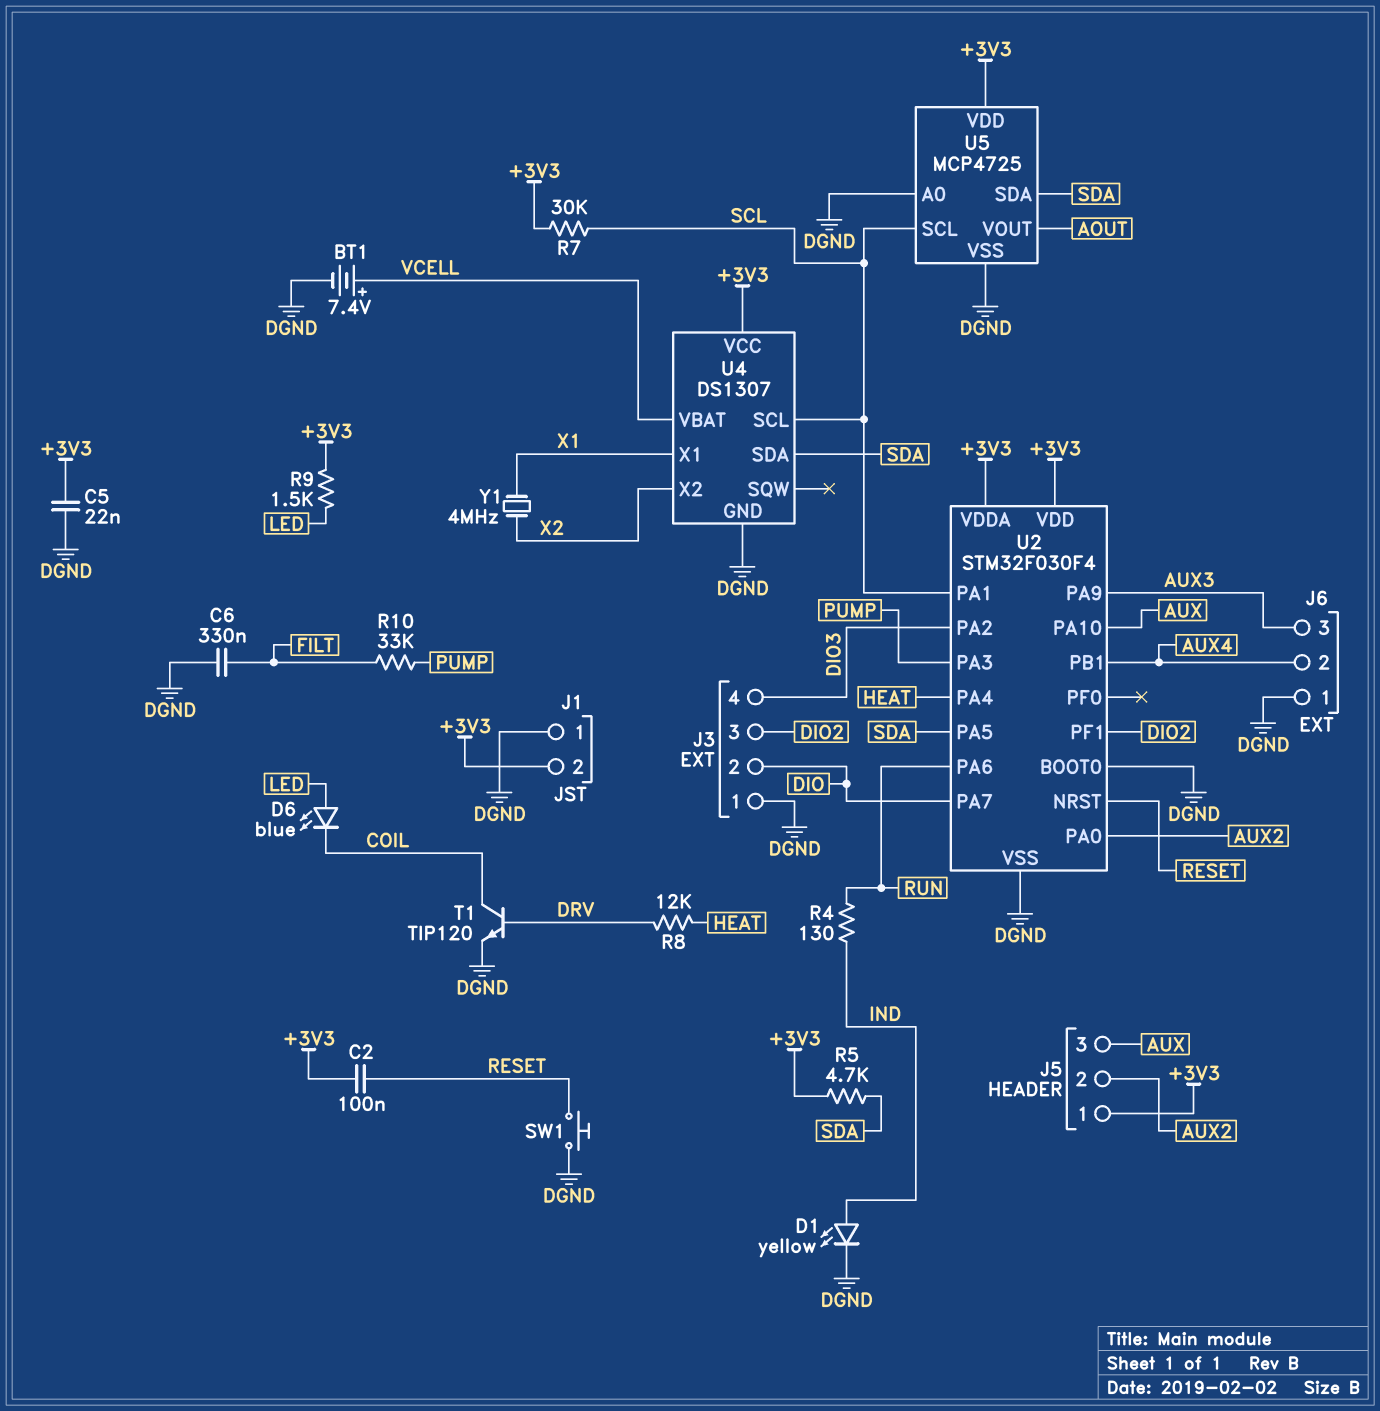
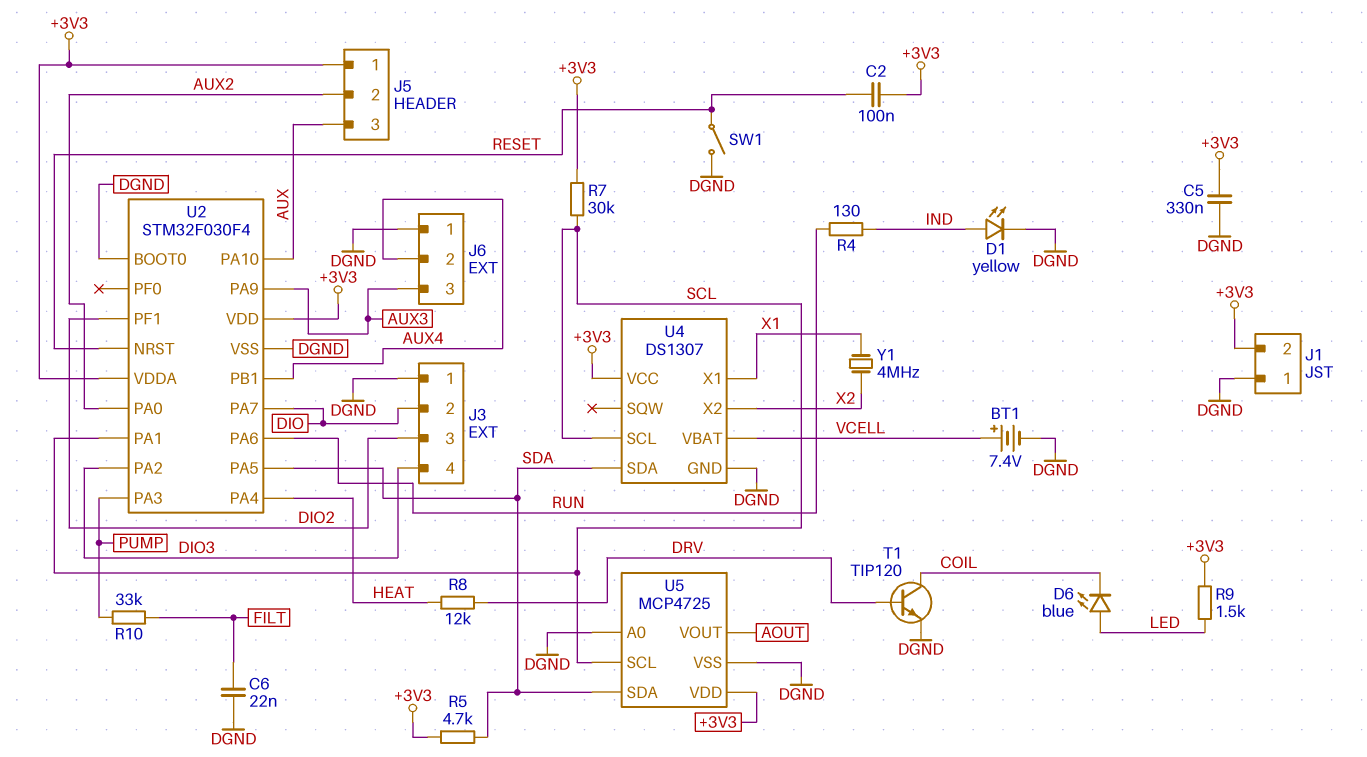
C5: 22nF (+3V3, DGND) -> 330nF (+3V3, DGND)
C6: 330nF (DGND, FILT) -> 22nF (DGND, FILT)
SW1: button (DGND, RESET) -> switch (DGND, RESET)

